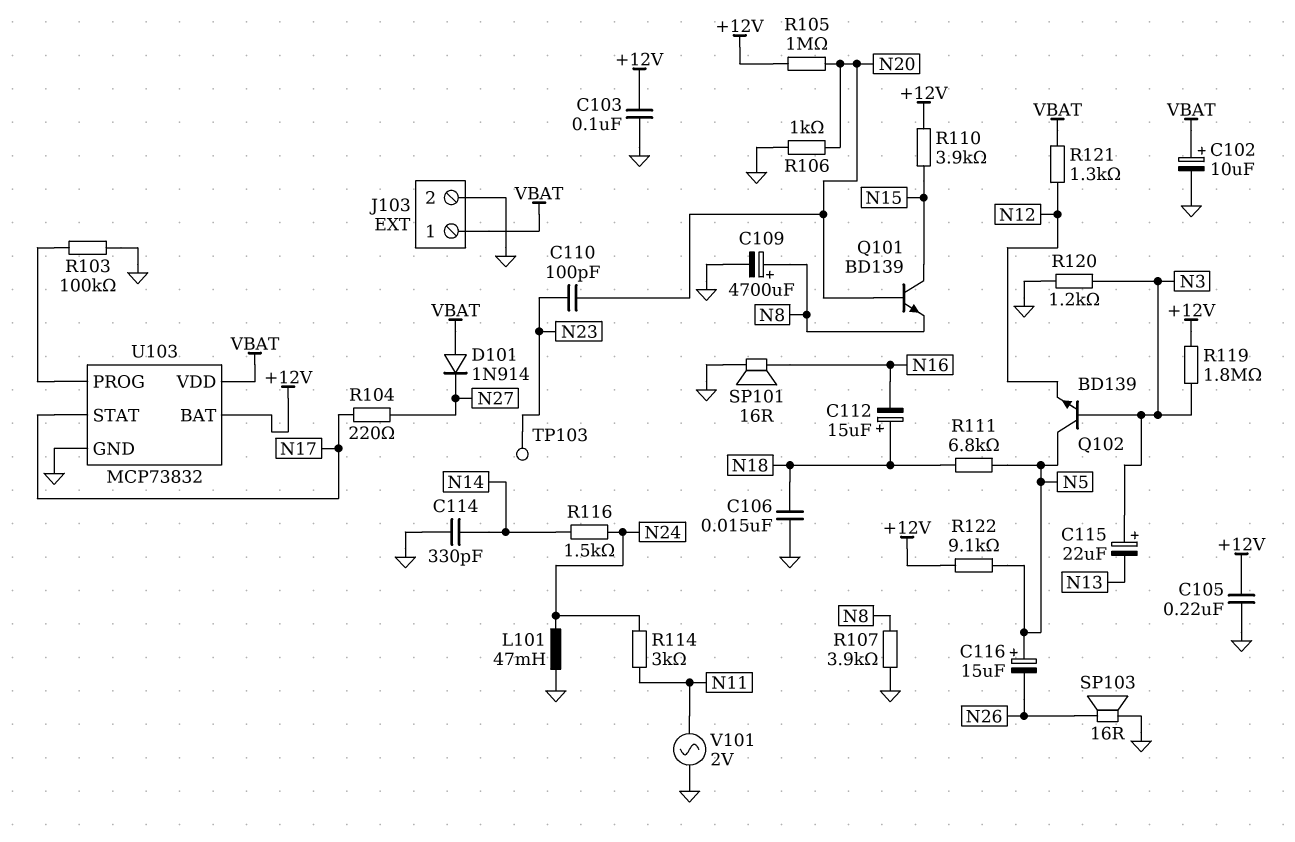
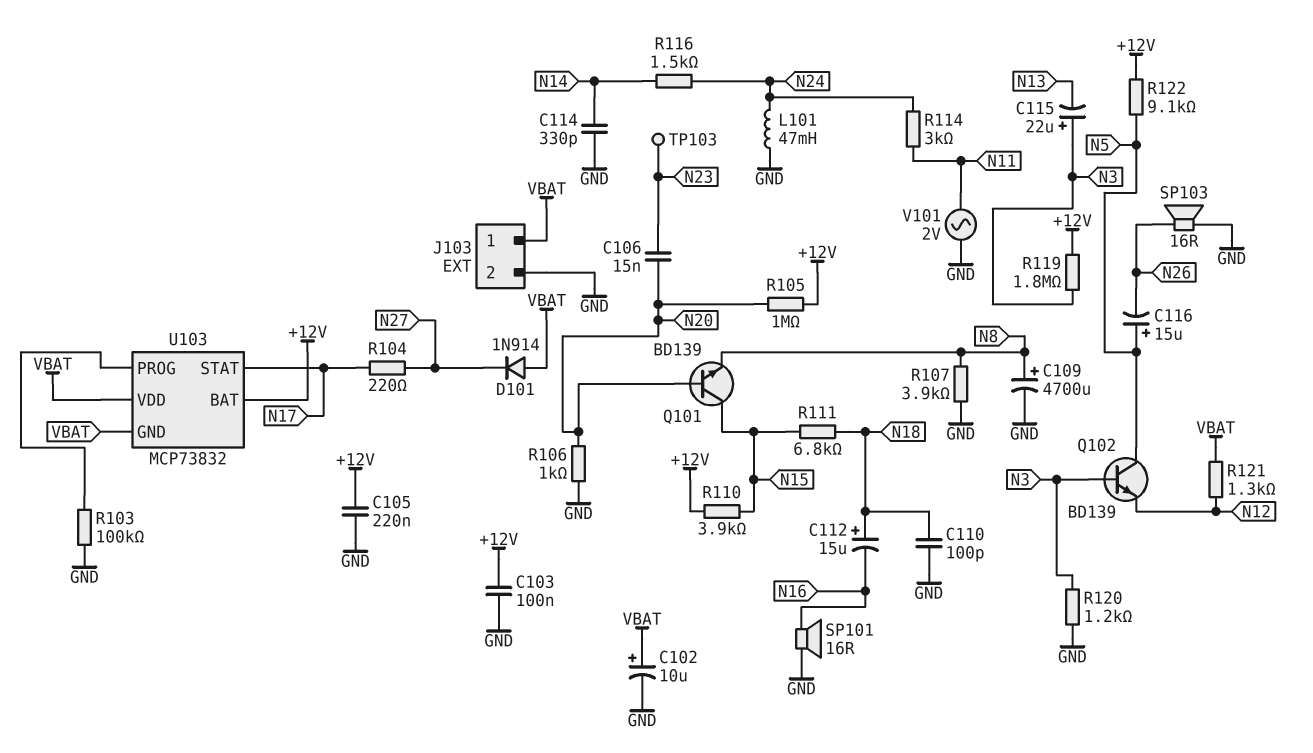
C106: 15nF (GND, N18) -> 15nF (N20, N23)
C110: 100pF (N20, N23) -> 100pF (GND, N18)
R111: 6.8k (N5, N18) -> 6.8k (N15, N18)
U103 pin GND: GND -> VBAT

